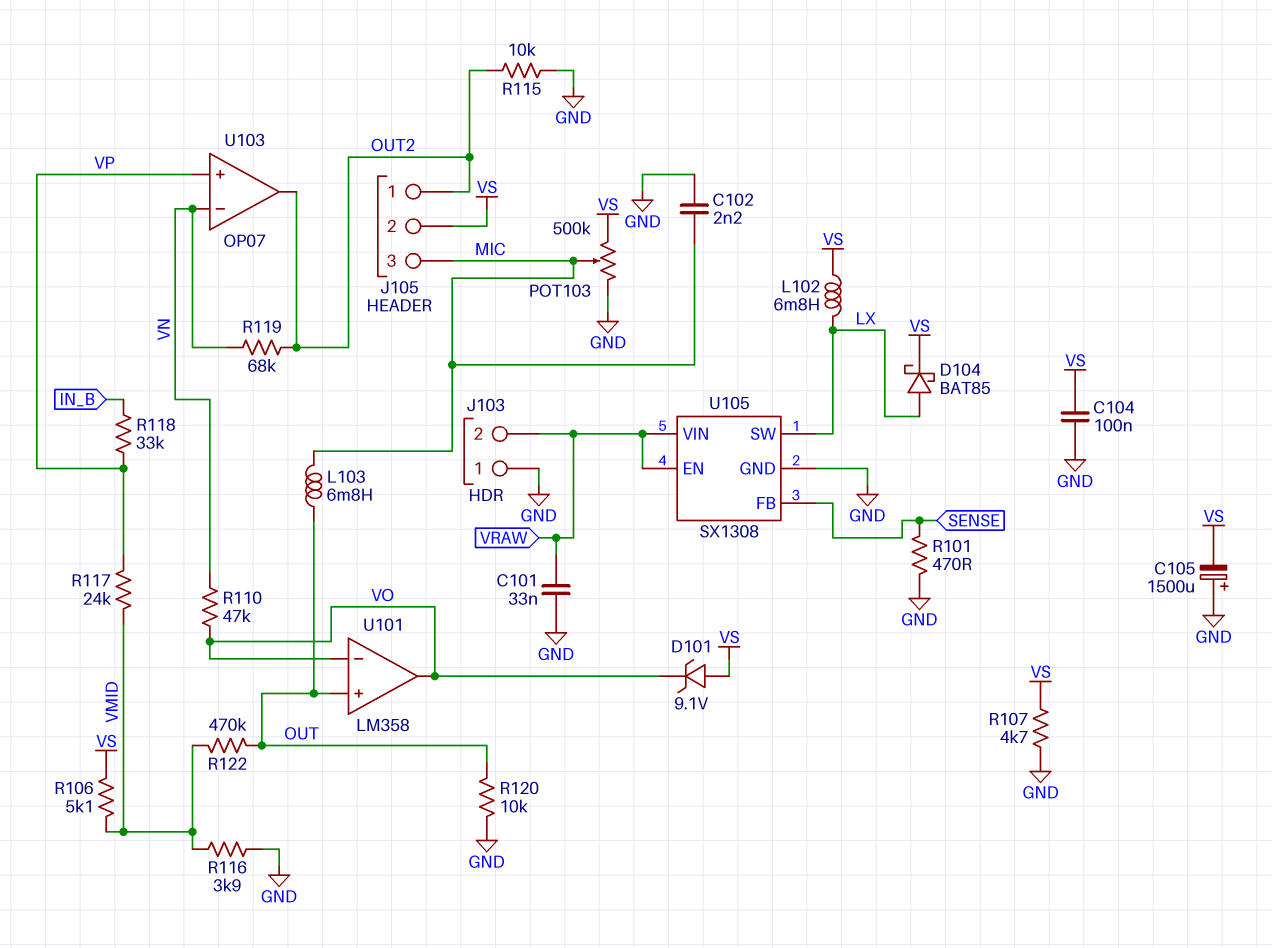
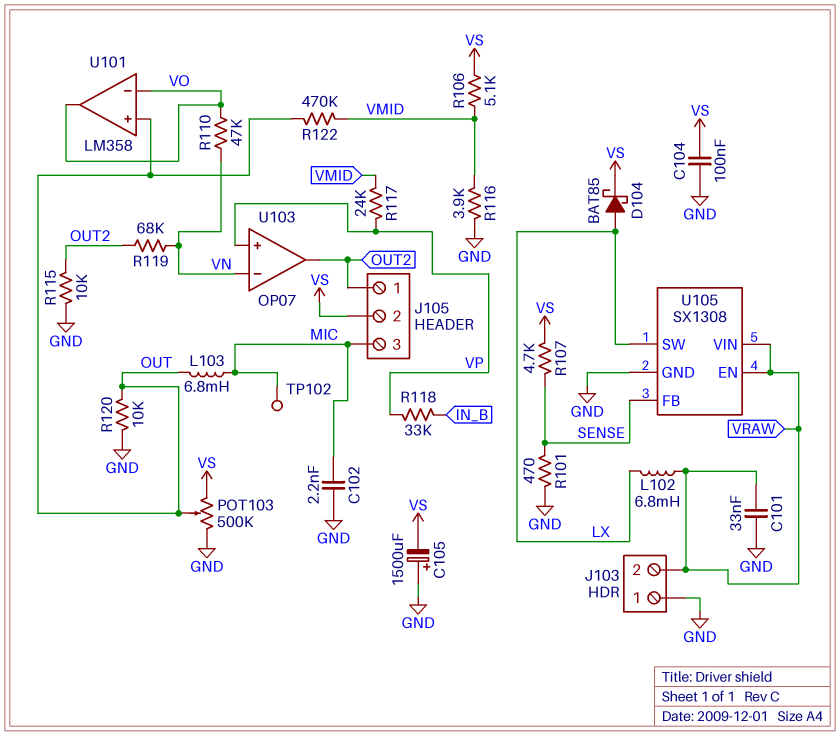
D101: zener 9.1V (A VS, K VO) -> none
L102: 6.8mH (LX, VS) -> 6.8mH (LX, VRAW)
POT103: 500k (GND, VS, wiper MIC) -> 500k (GND, VS, wiper OUT)
R107: 4.7k (GND, VS) -> 4.7k (SENSE, VS)
TP102: none -> test point (MIC)

